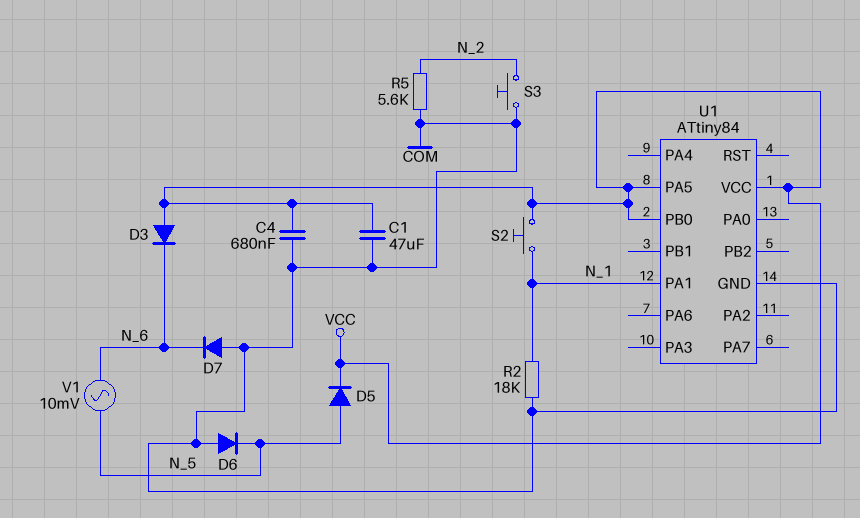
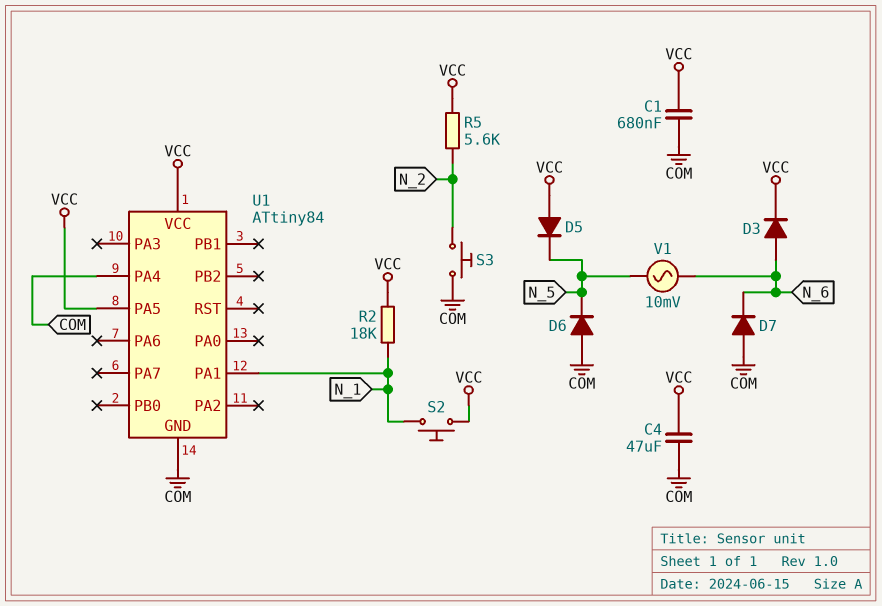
C1: 47uF (COM, VCC) -> 680nF (COM, VCC)
C4: 680nF (COM, VCC) -> 47uF (COM, VCC)
D3: diode (A VCC, K N_6) -> diode (A N_6, K VCC)
D5: diode (A N_5, K VCC) -> diode (A VCC, K N_5)
R2: 18k (COM, N_1) -> 18k (N_1, VCC)
R5: 5.6k (COM, N_2) -> 5.6k (N_2, VCC)
U1 pin PA4: none -> COM
U1 pin PB0: VCC -> none

